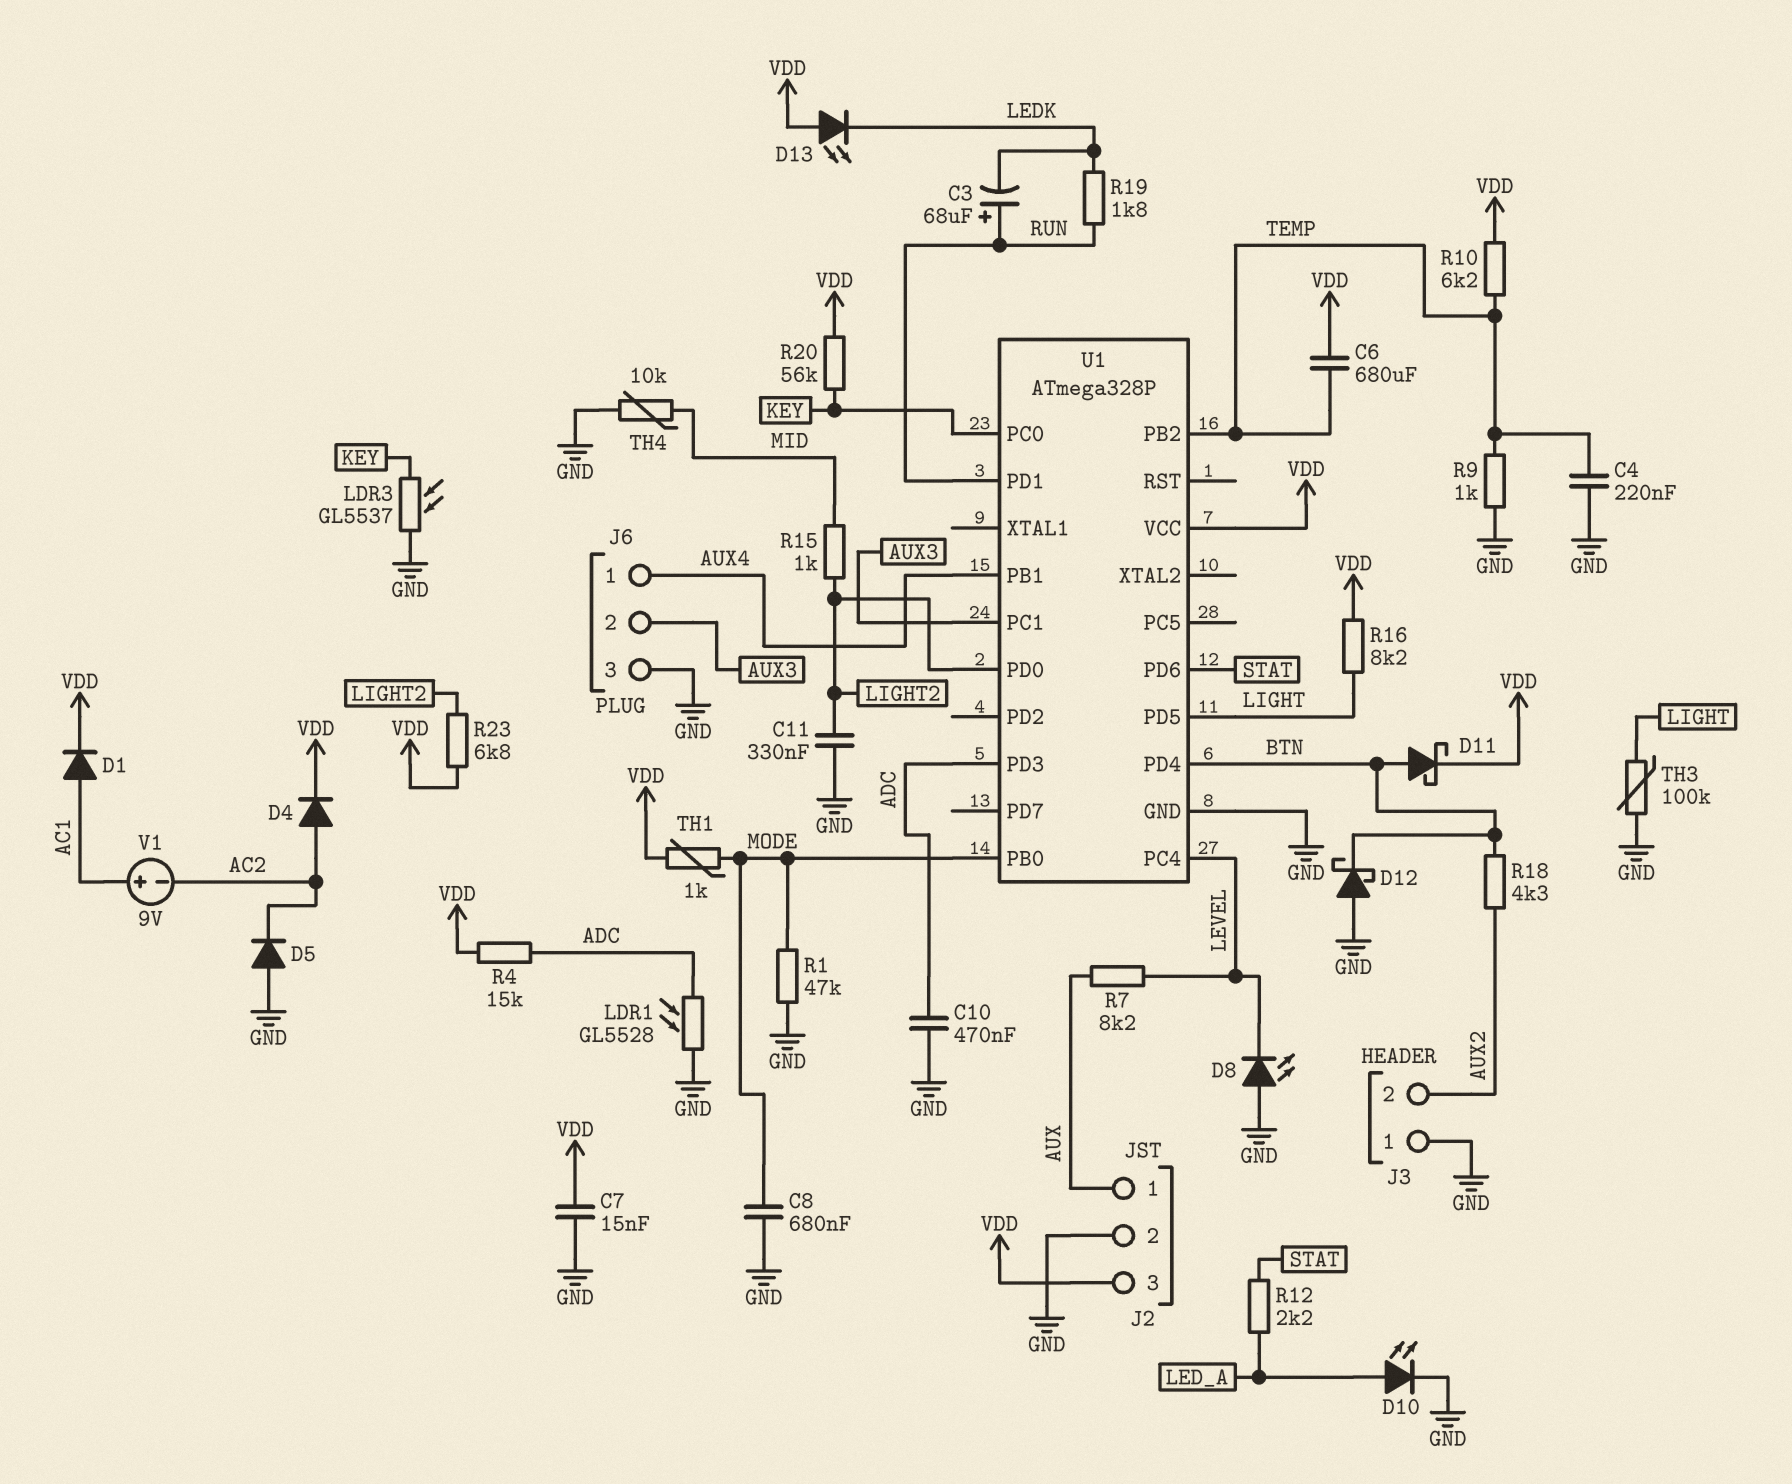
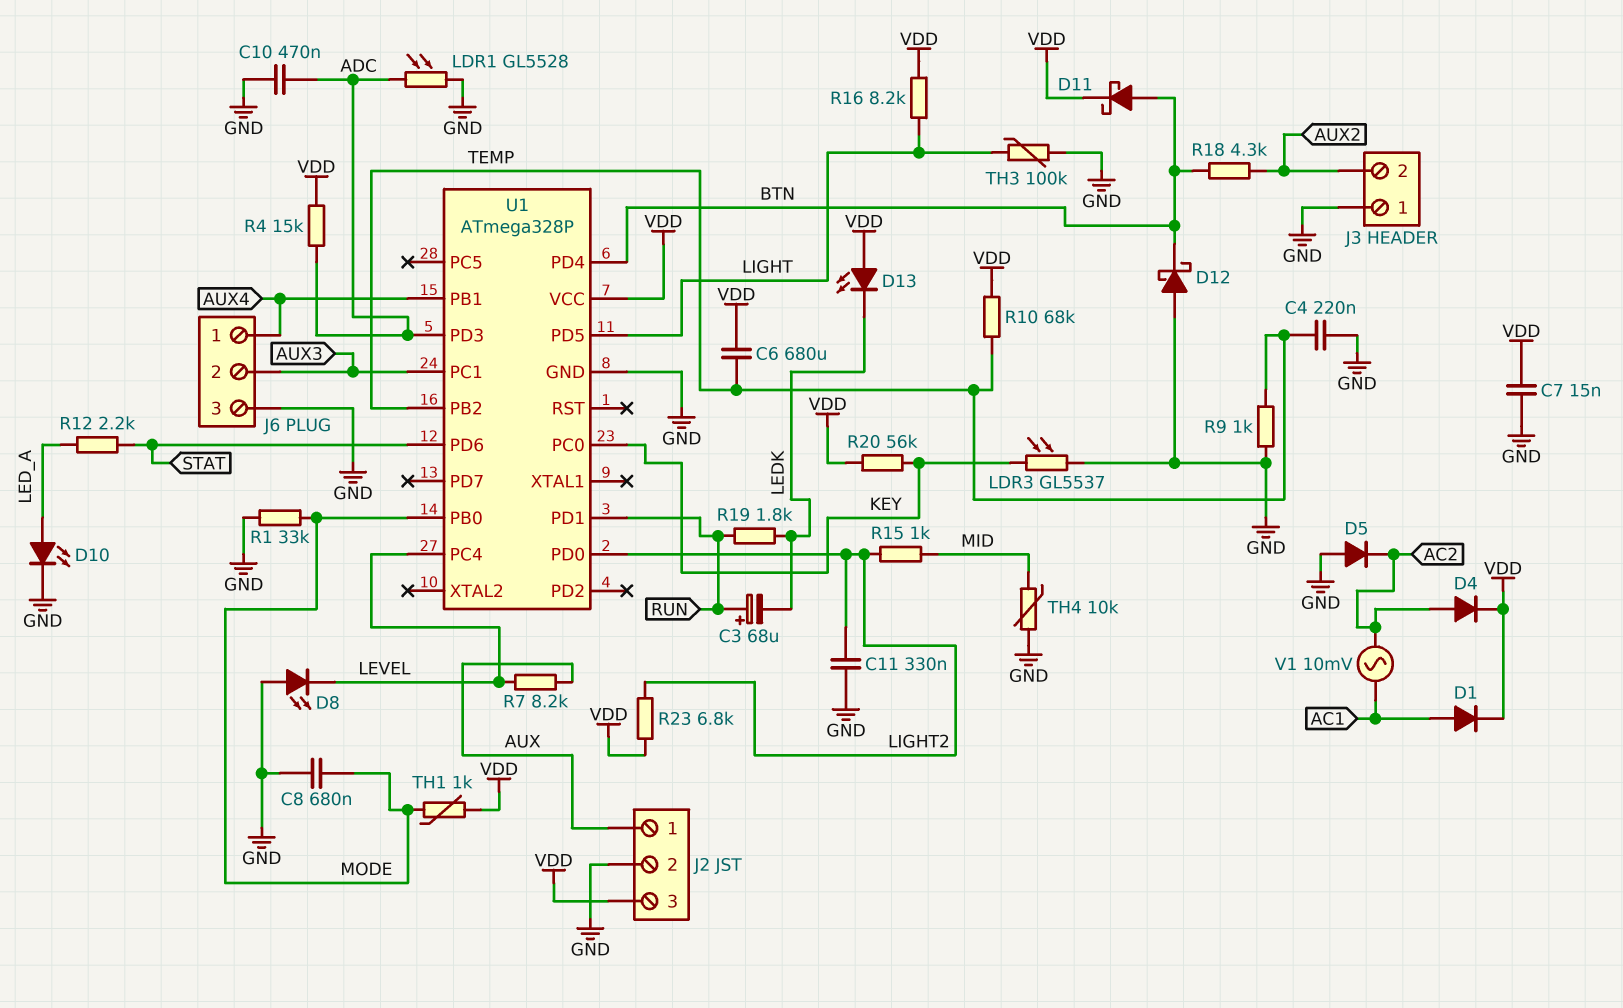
R1: 47k (GND, MODE) -> 33k (GND, MODE)
R10: 6.2k (TEMP, VDD) -> 68k (TEMP, VDD)
V1: 9V (plus AC1, minus AC2) -> AC 10mV (AC1, AC2)

